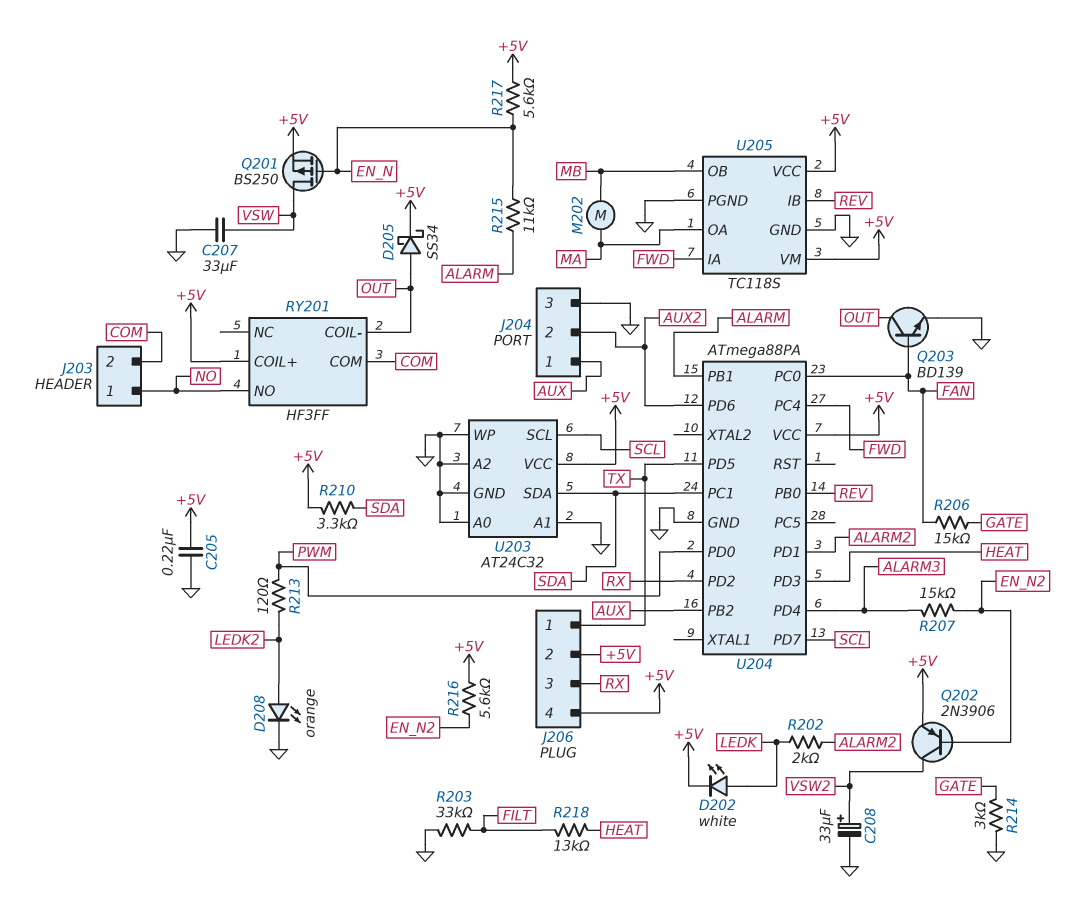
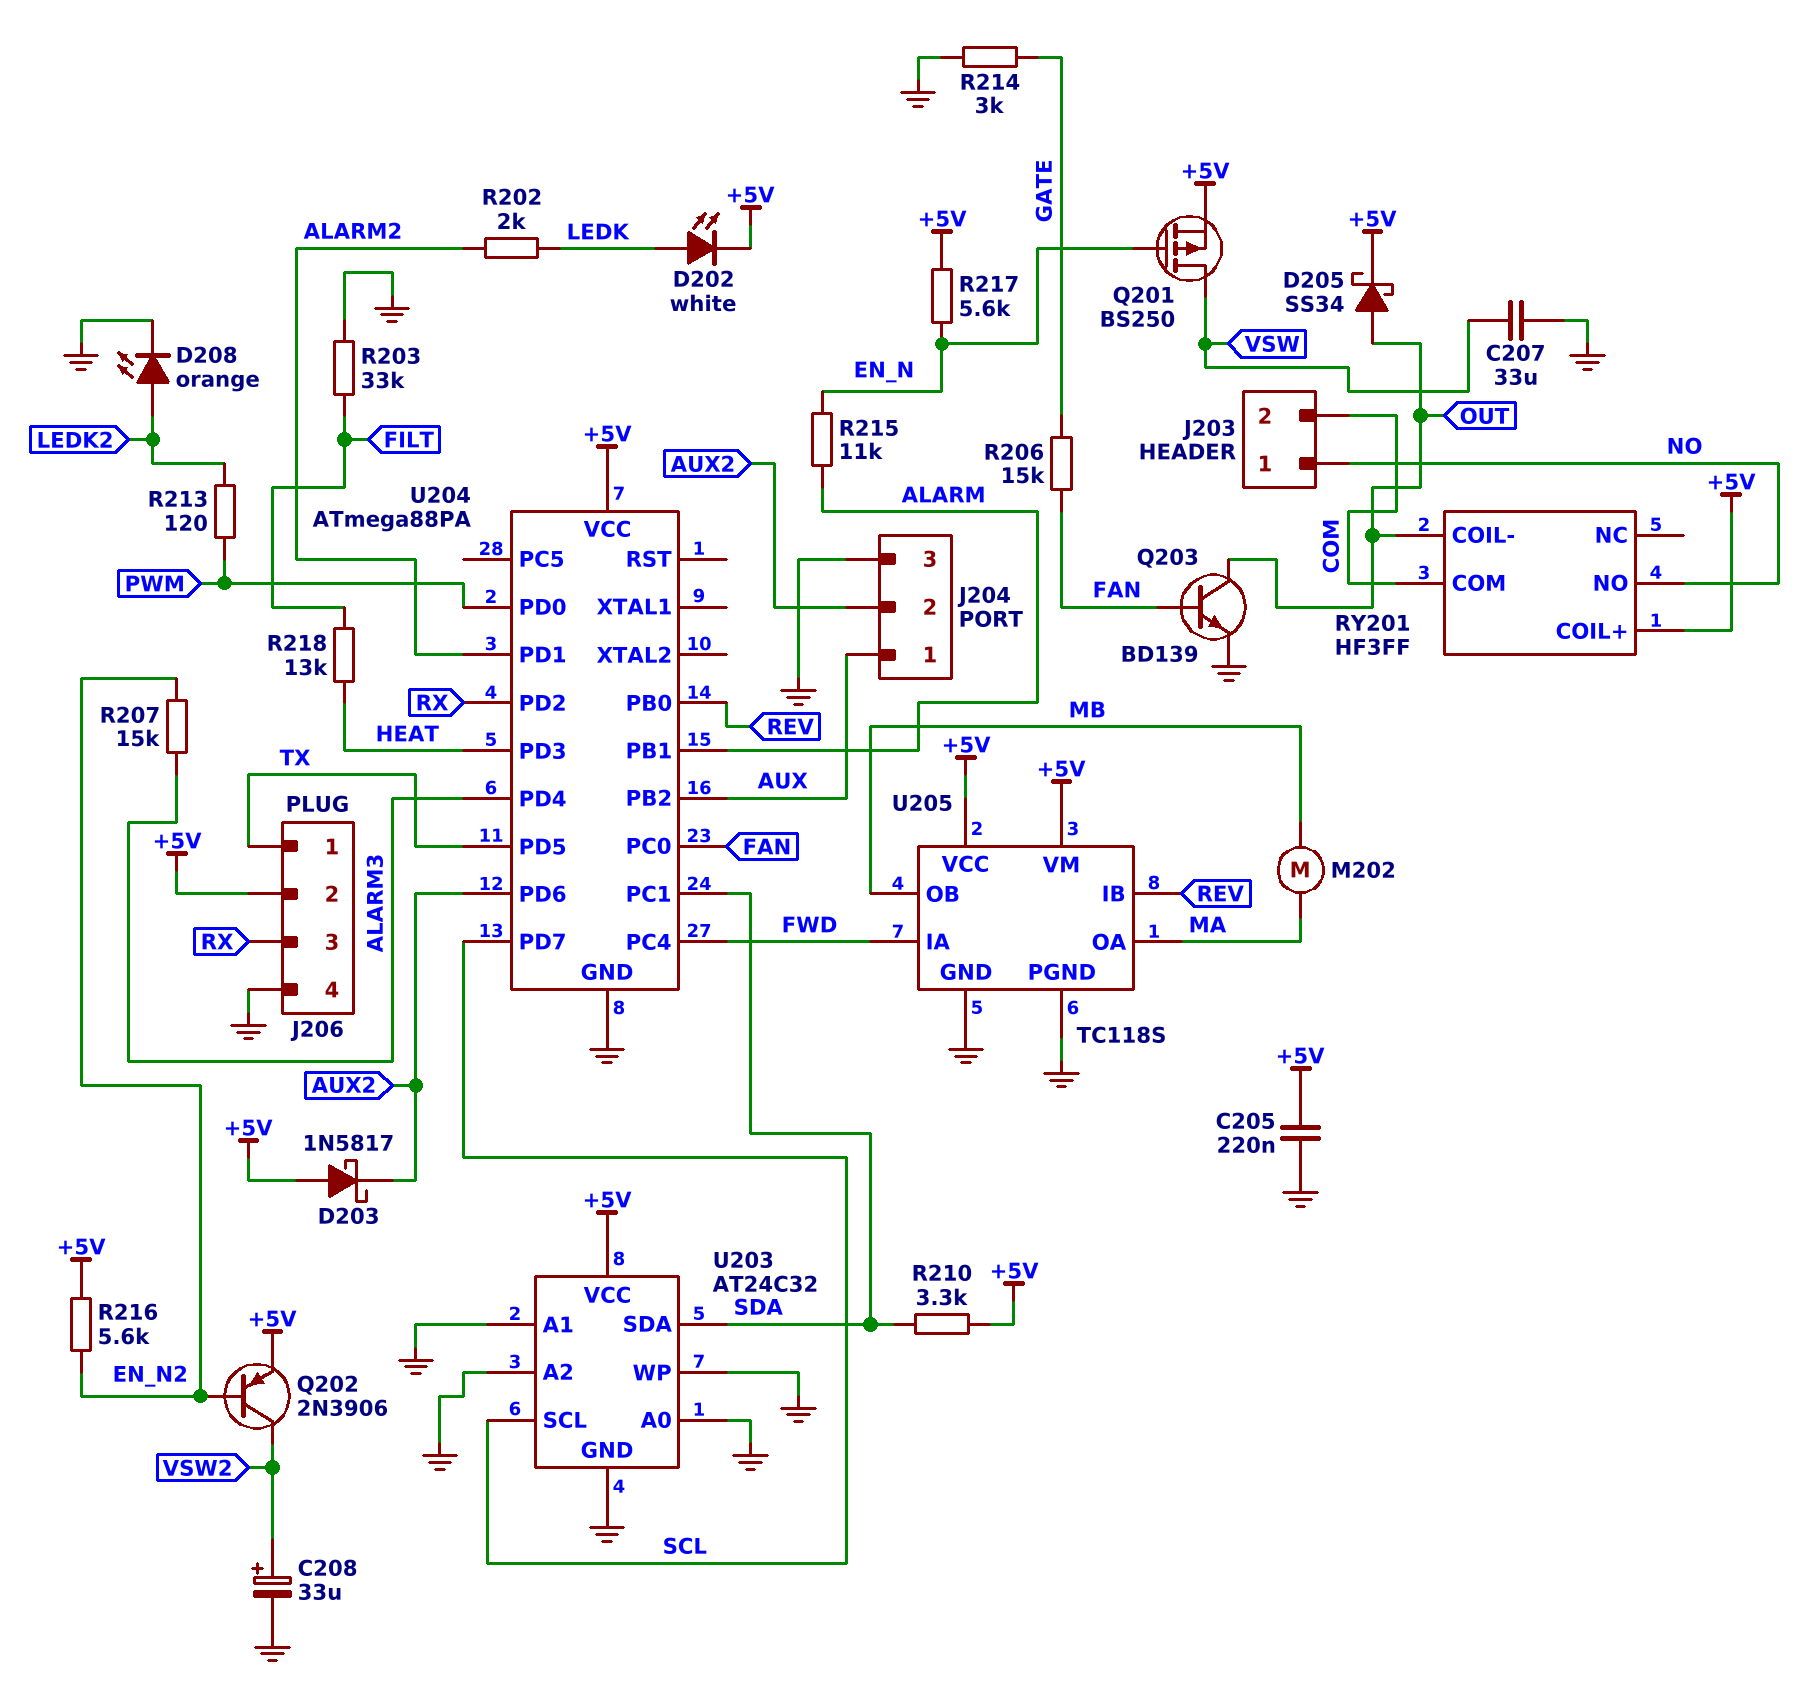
D203: none -> schottky 1N5817 (A +5V, K AUX2)
J206 pin 4: +5V -> GND

